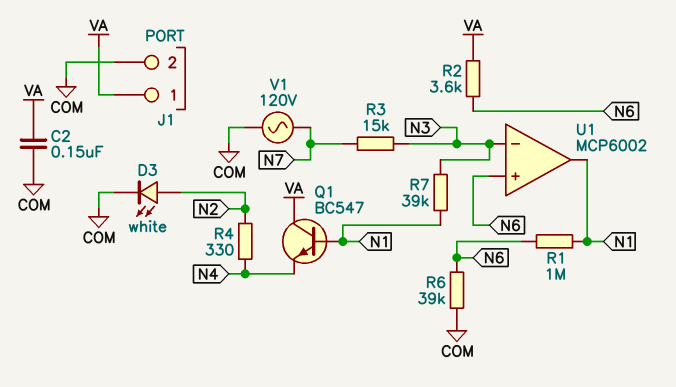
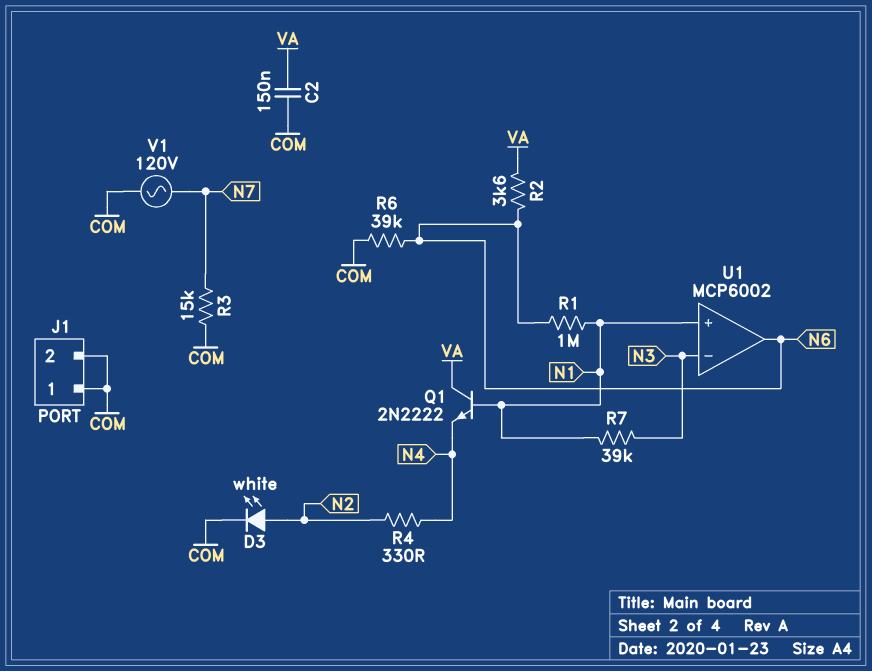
J1 pin 1: VA -> COM
Q1: NPN BC547 (B N1, C VA, E N4) -> NPN 2N2222 (B N1, C VA, E N4)
R3: 15k (N3, N7) -> 15k (COM, N7)
U1 pin in+: N6 -> N1
U1 pin out: N1 -> N6

